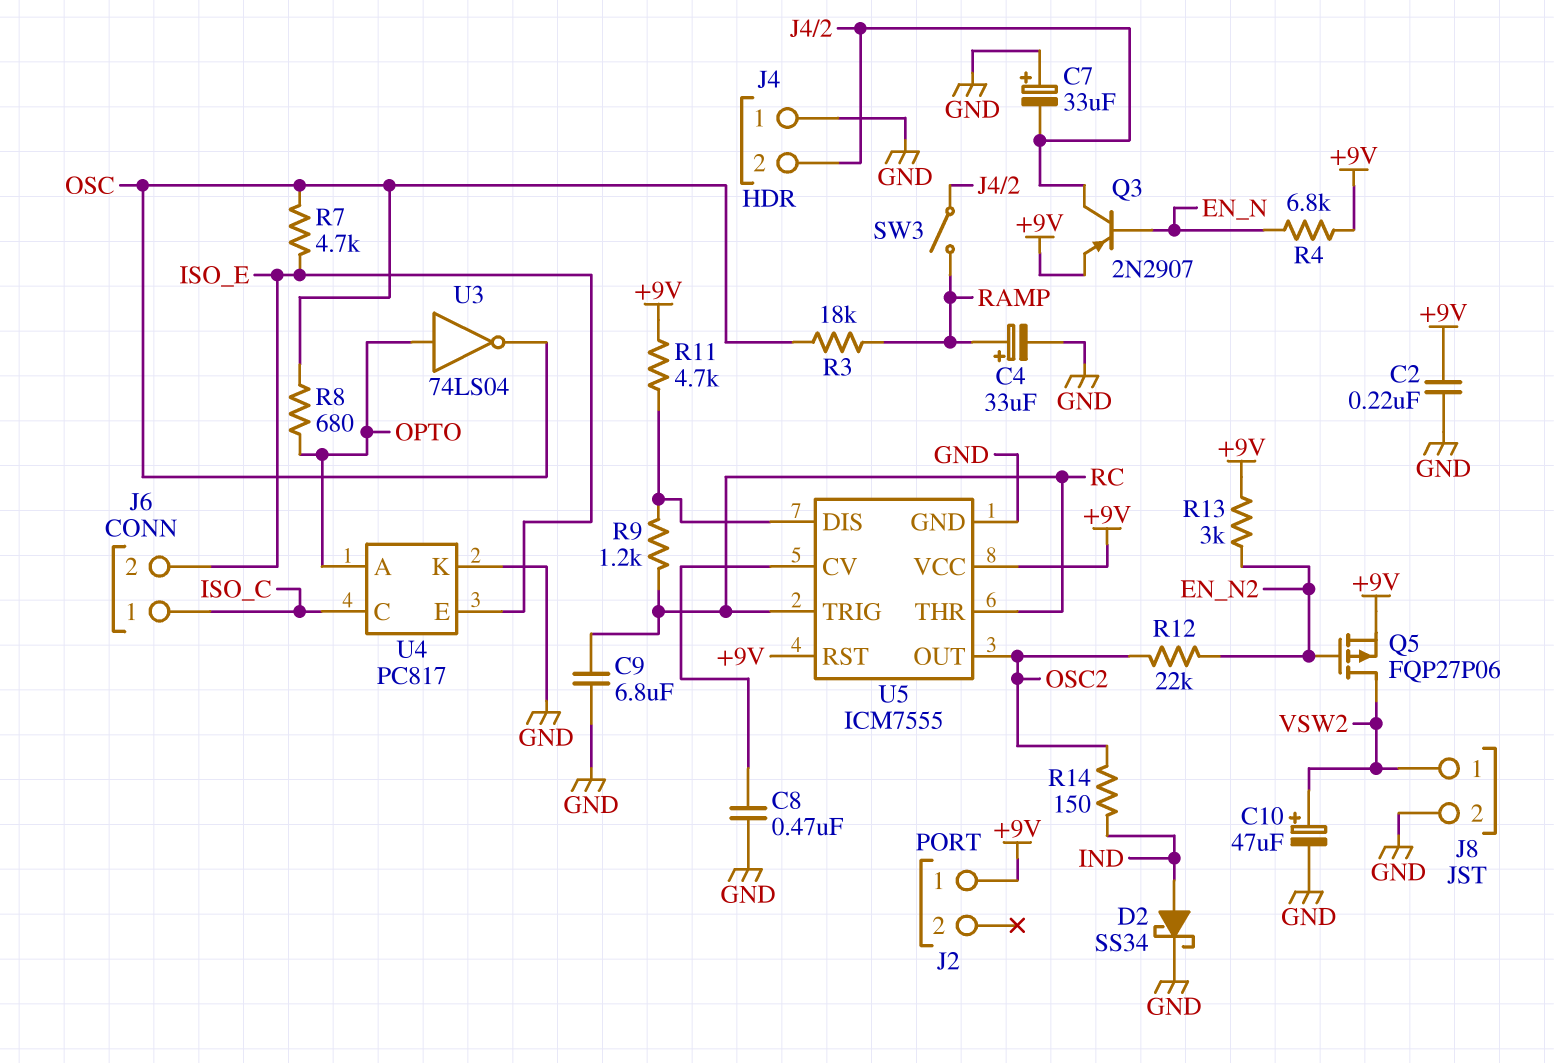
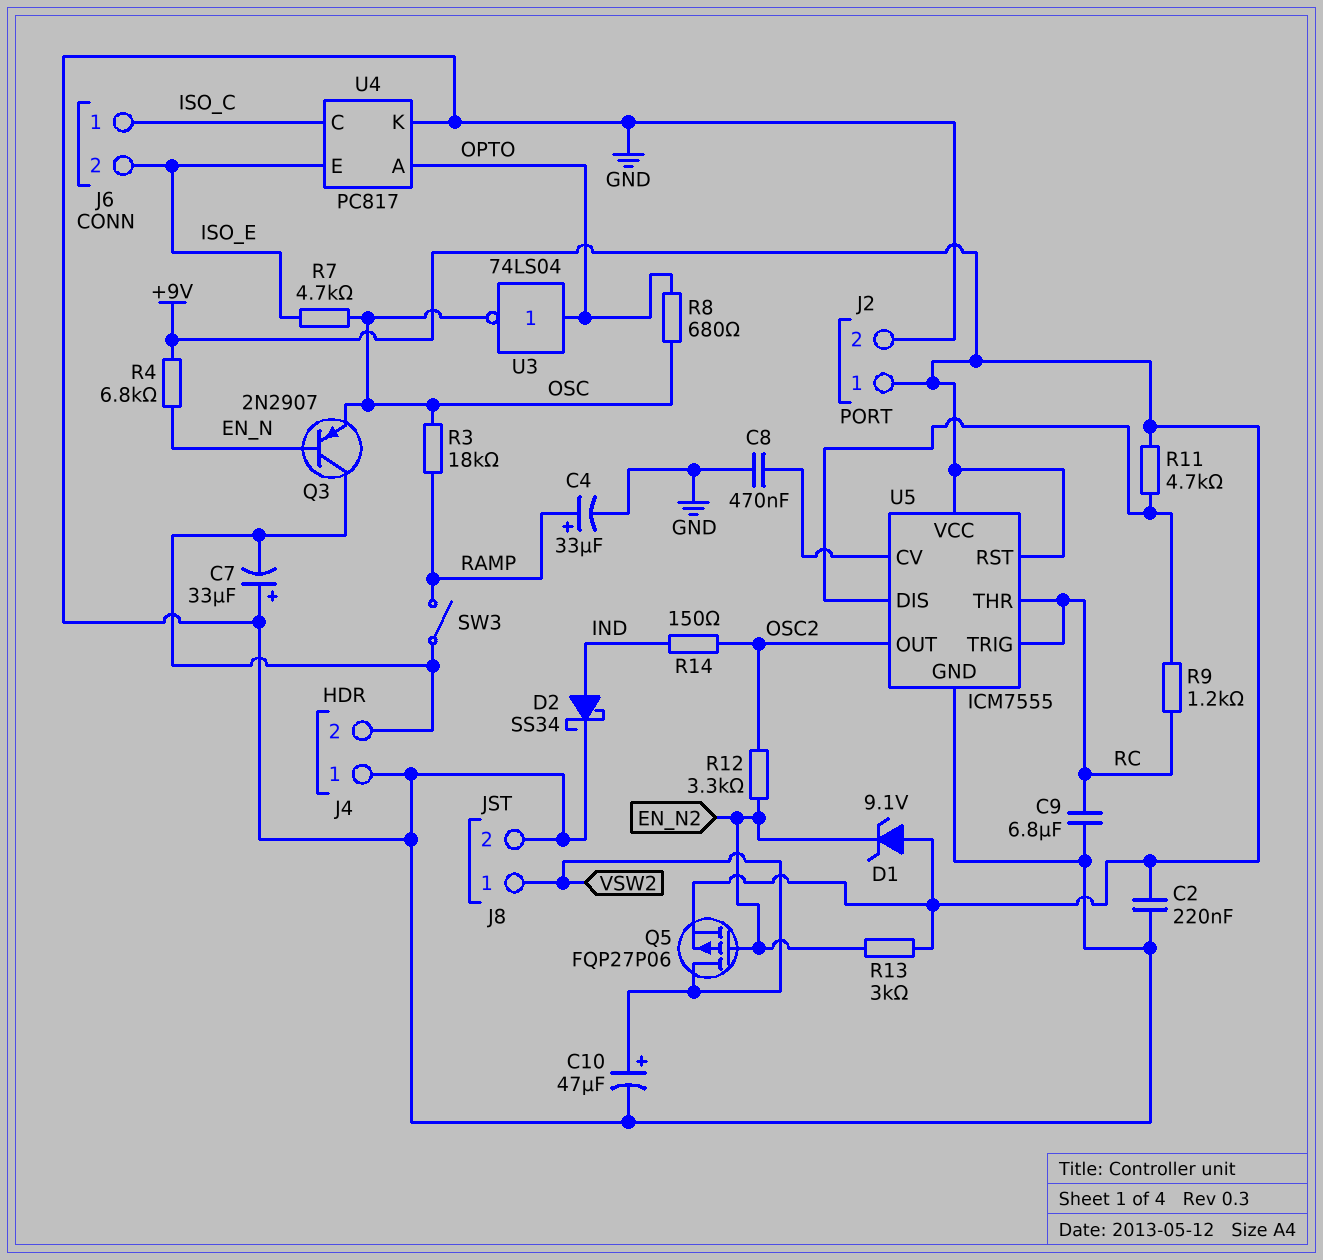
D1: none -> zener 9.1V (A +9V, K EN_N2)
J2 pin 2: none -> GND
Q3: PNP 2N2907 (B EN_N, C J4/2, E +9V) -> PNP 2N2907 (B EN_N, C J4/2, E OSC)
R12: 22k (EN_N2, OSC2) -> 3.3k (EN_N2, OSC2)

